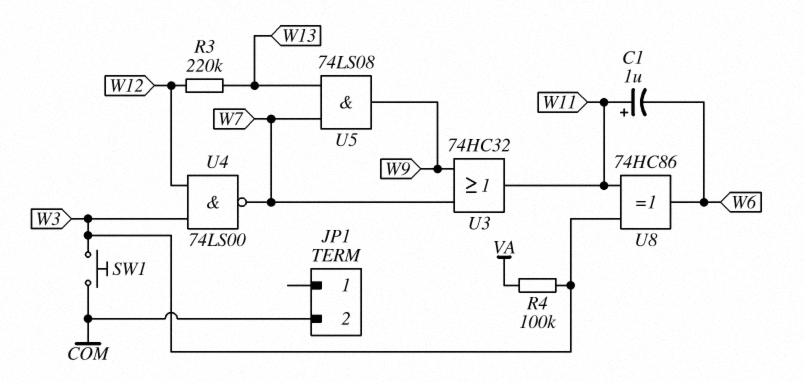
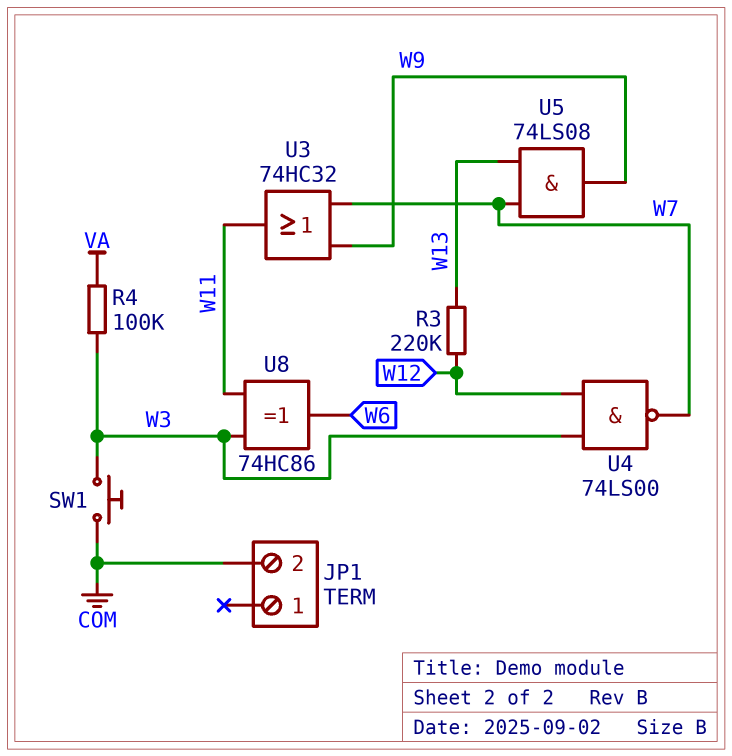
C1: 1uF (plus W11, minus W6) -> none

